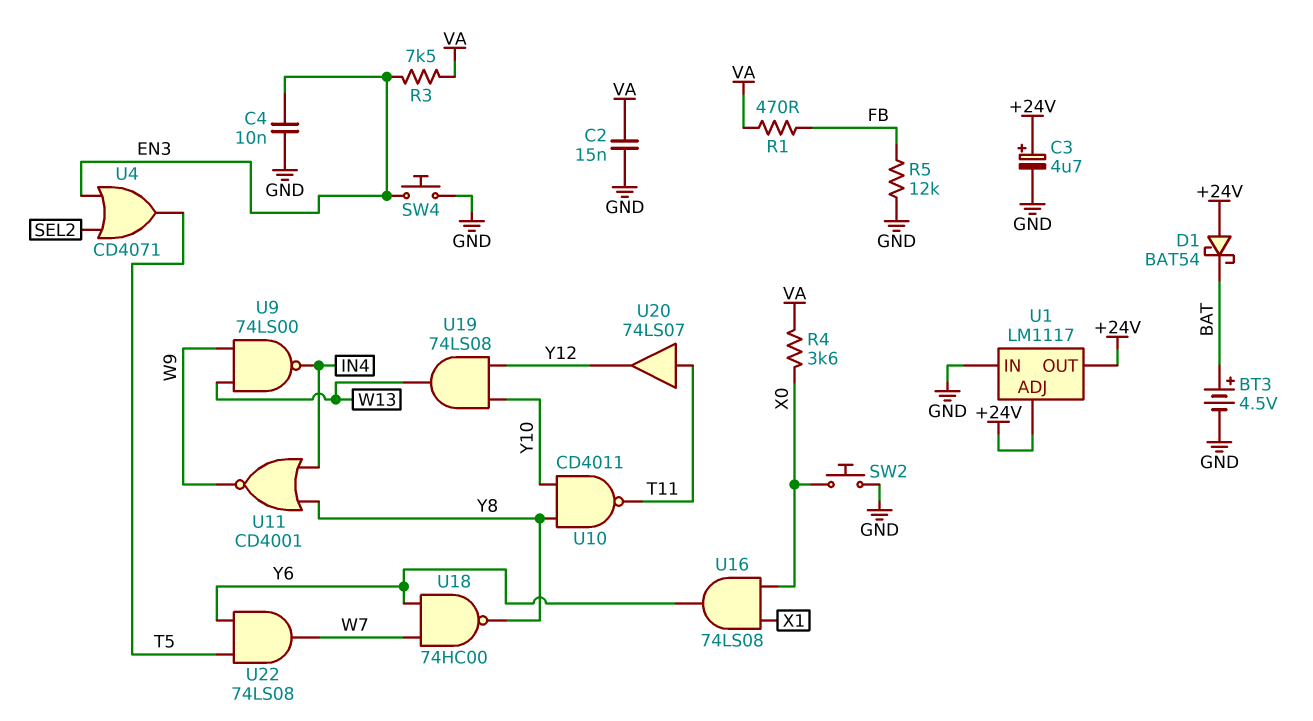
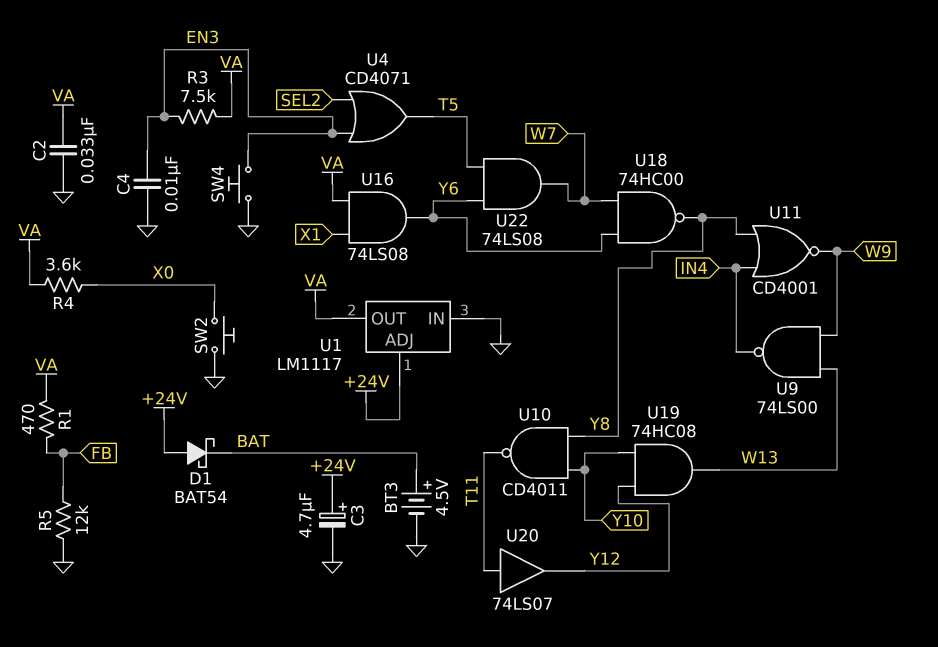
C2: 15nF (GND, VA) -> 33nF (GND, VA)
U1 pin OUT: +24V -> VA
U16: AND 74LS08 (in X0, in X1, out Y6) -> AND 74LS08 (in VA, in X1, out Y6)
U19: AND 74LS08 (in Y10, in Y12, out W13) -> AND 74HC08 (in Y10, in Y12, out W13)

